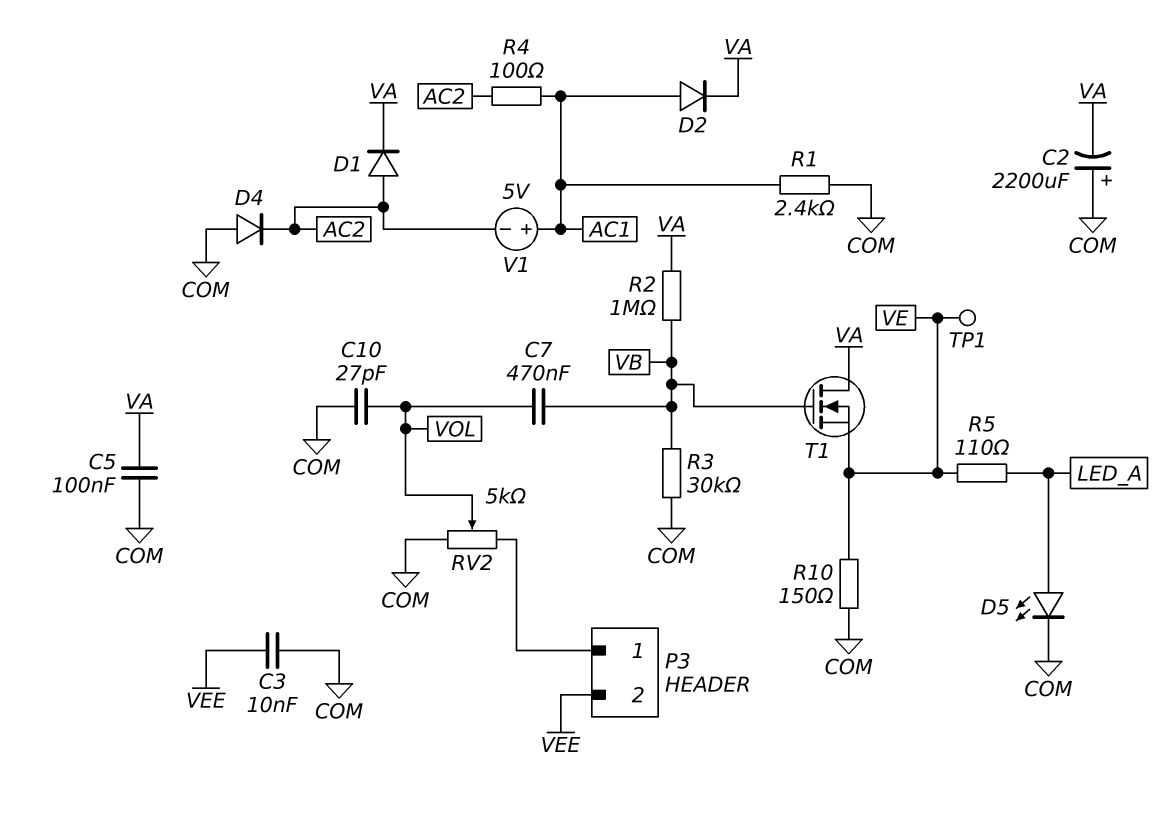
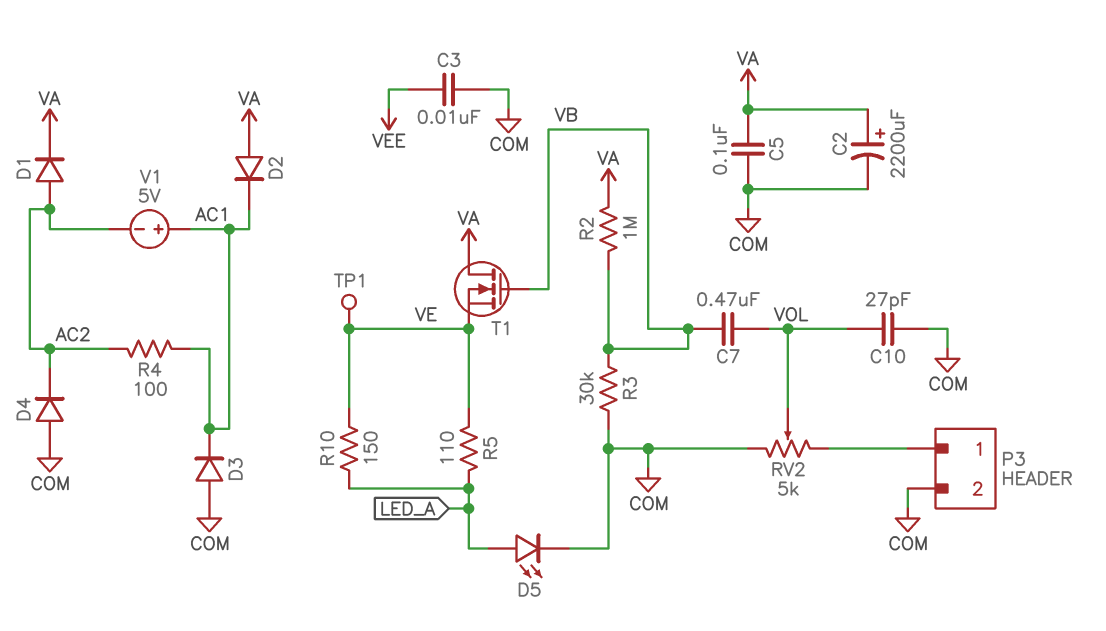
C2: 2200uF (plus COM, minus VA) -> 2200uF (plus VA, minus COM)
D2: diode (A AC1, K VA) -> diode (A VA, K AC1)
D3: none -> diode (A COM, K AC1)
P3 pin 2: VEE -> COM
R1: 2.4k (AC1, COM) -> none
R10: 150 (COM, VE) -> 150 (LED_A, VE)

